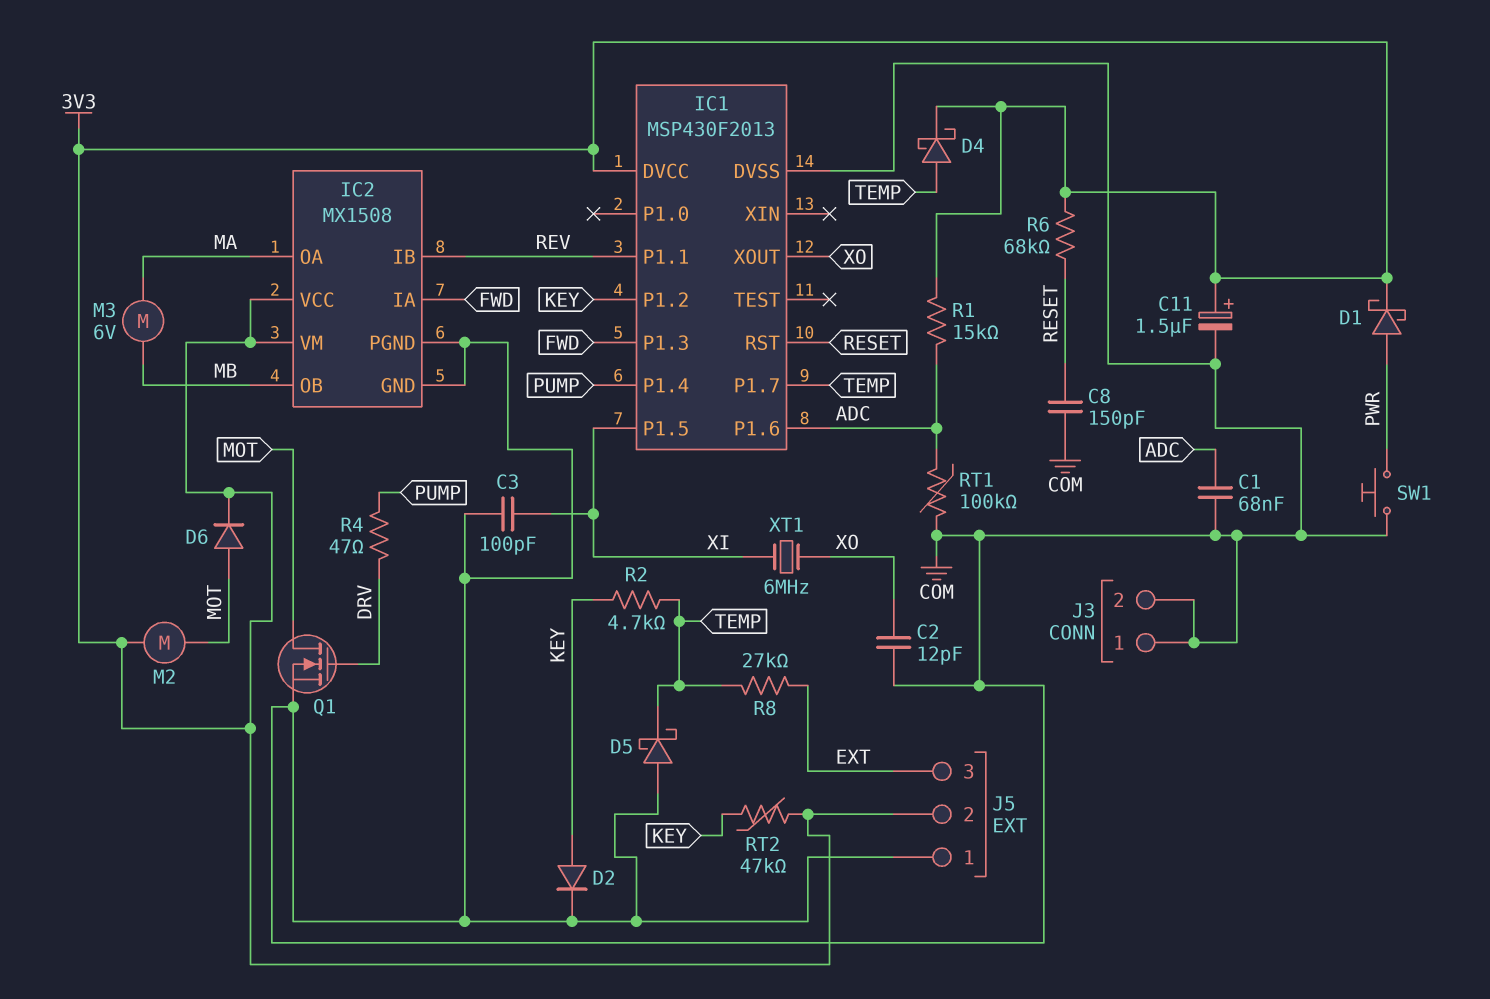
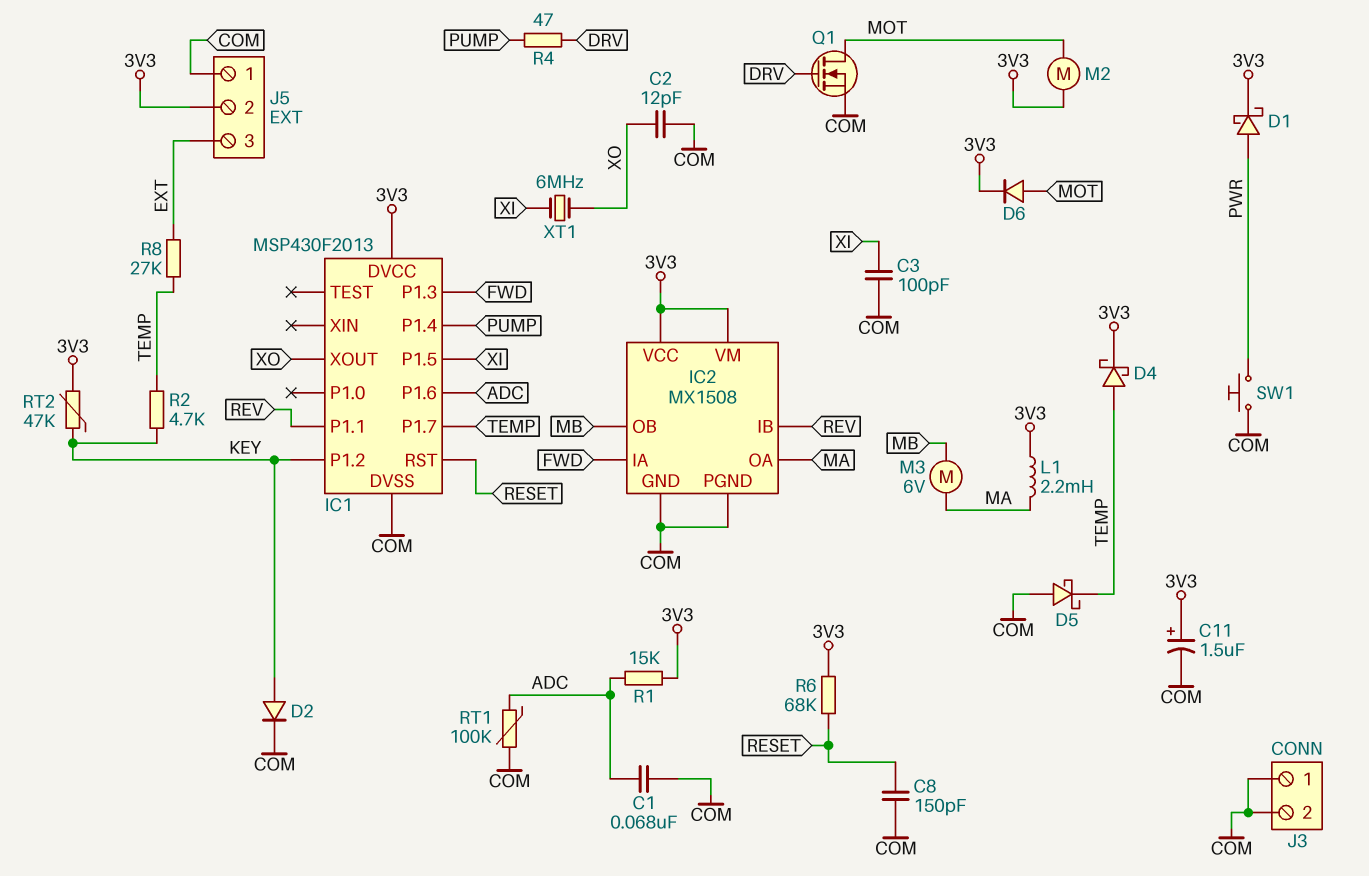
L1: none -> 2.2mH (3V3, MA)

